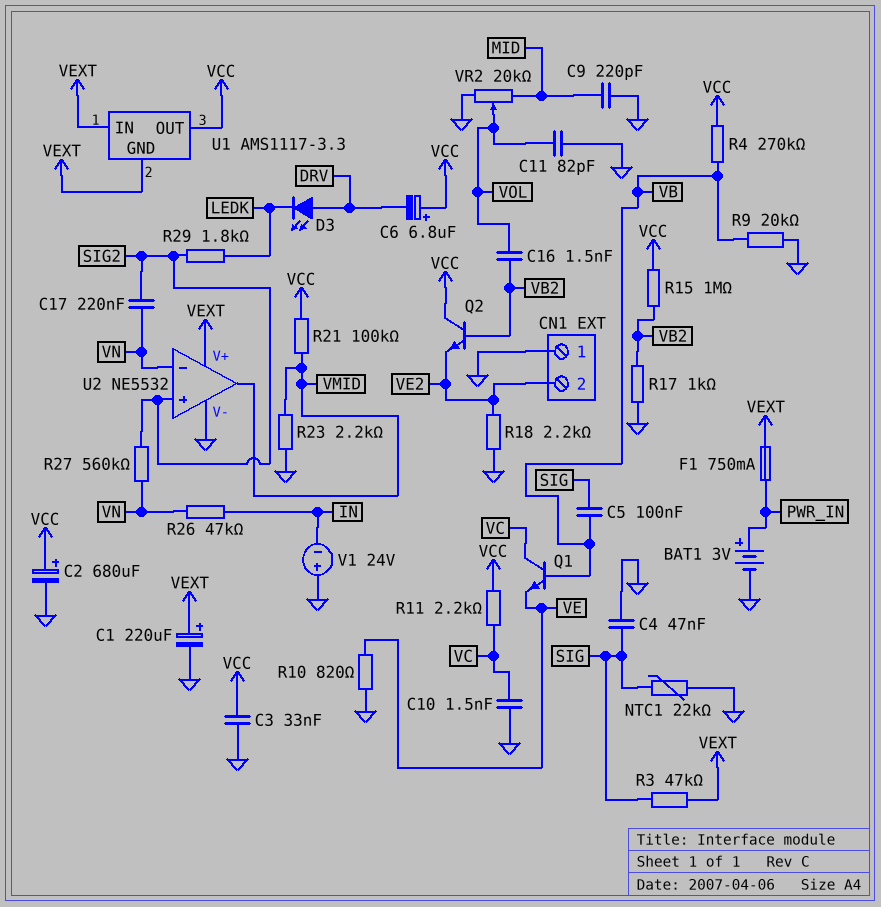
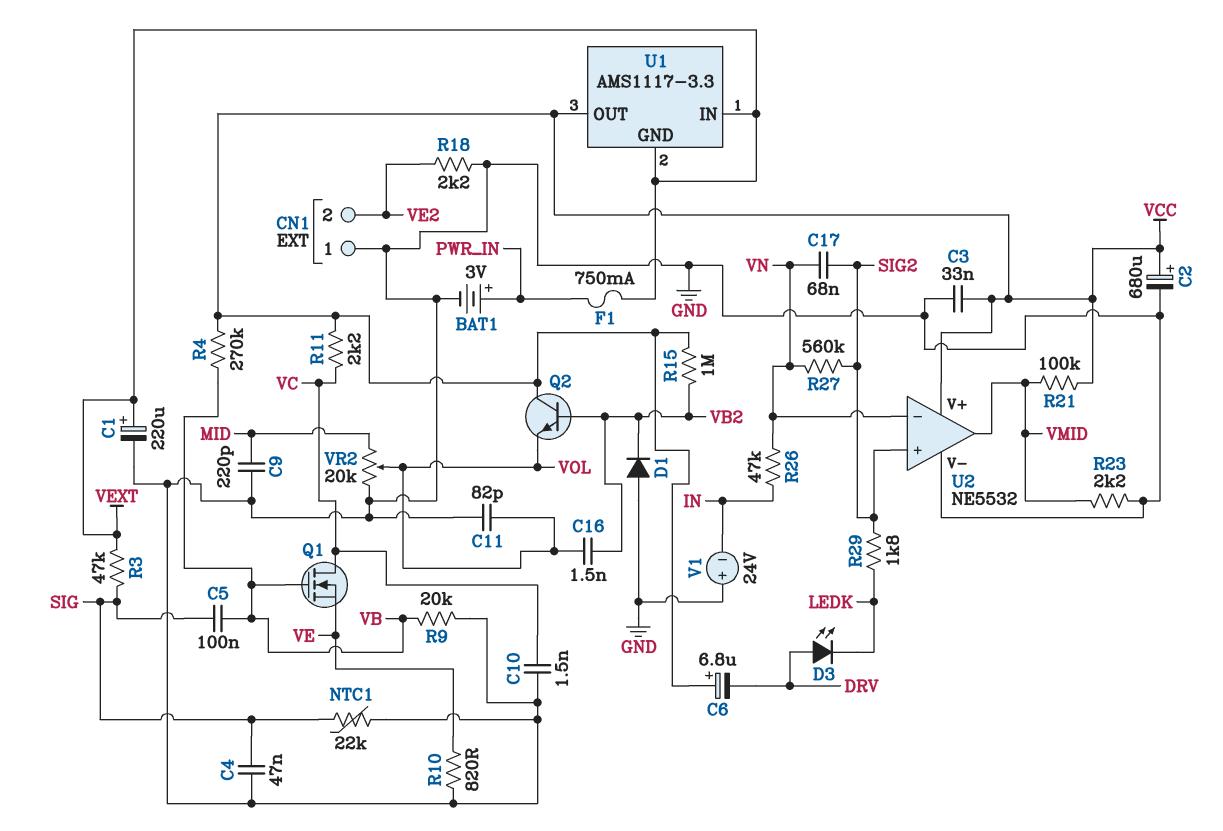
C17: 220nF (SIG2, VN) -> 68nF (SIG2, VN)
D1: none -> diode (A GND, K VB2)
Q1: NPN (B VB, C VC, E VE) -> NMOS (G VB, D VC, S VE)
Q2: NPN (B VB2, C VCC, E VE2) -> NPN (B VB2, C VCC, E VOL)
R17: 1k (GND, VB2) -> none
U2 pin V+: VEXT -> VCC

